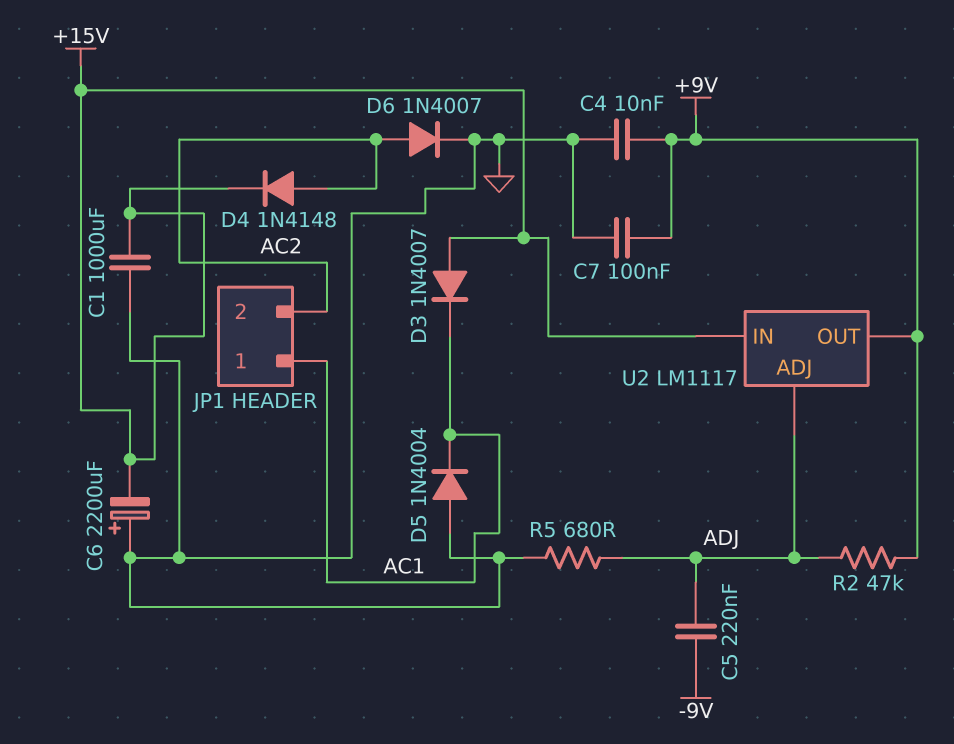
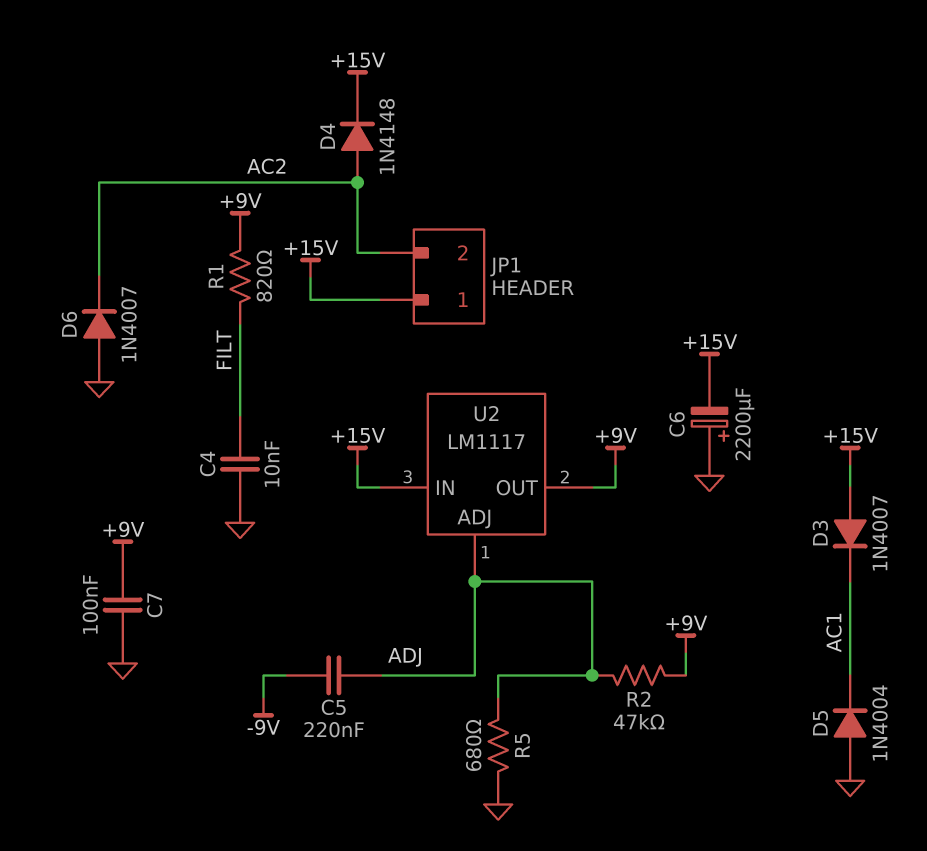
C1: 1000uF (+15V, GND) -> none
C4: 10nF (+9V, GND) -> 10nF (FILT, GND)
D6: diode 1N4007 (A AC2, K GND) -> diode 1N4007 (A GND, K AC2)
JP1 pin 1: AC1 -> +15V
R1: none -> 820 (+9V, FILT)

